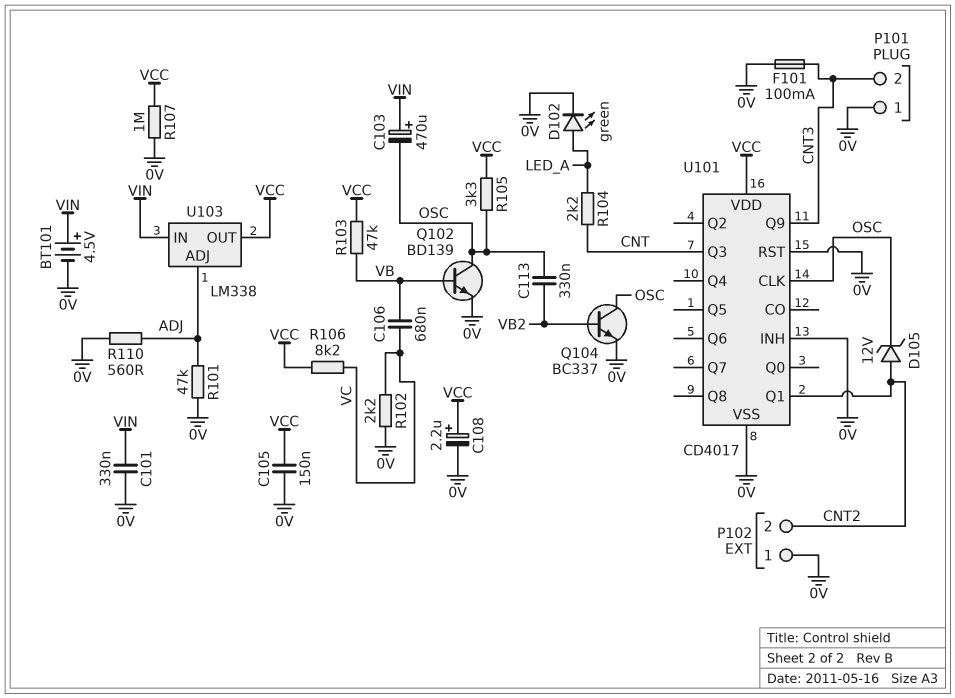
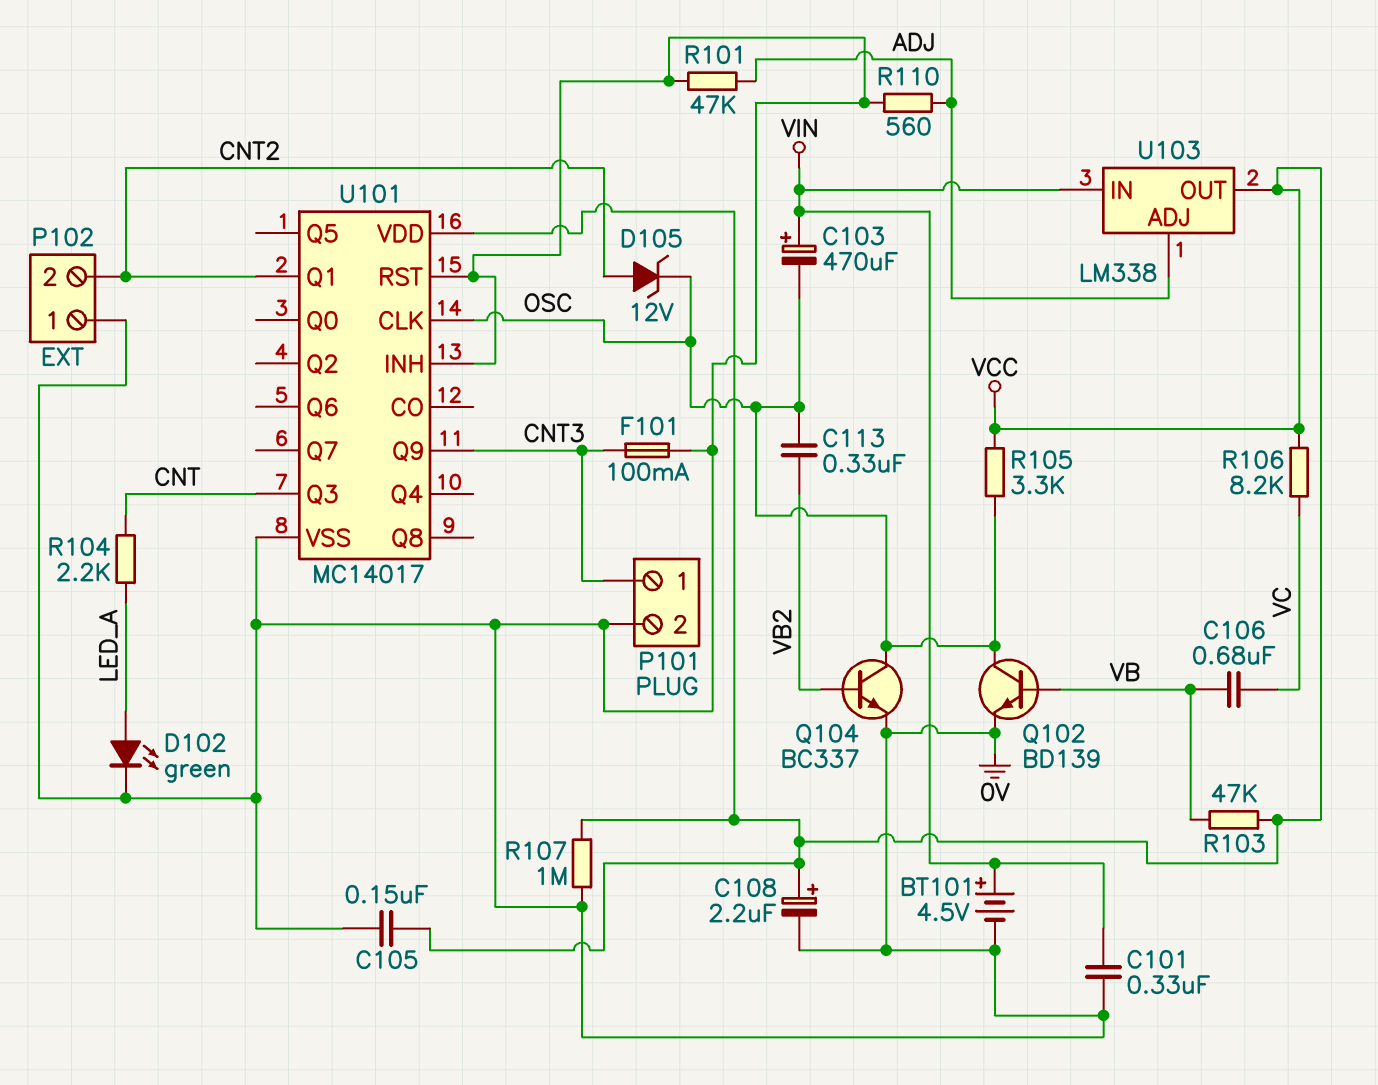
P101 pin 1: 0V -> CNT3
P101 pin 2: CNT3 -> 0V
R102: 2.2k (0V, VC) -> none
U101: CD4017 -> MC14017

